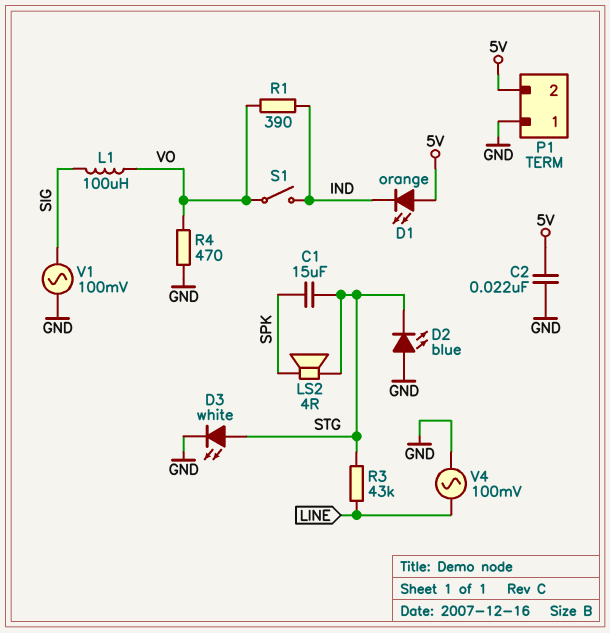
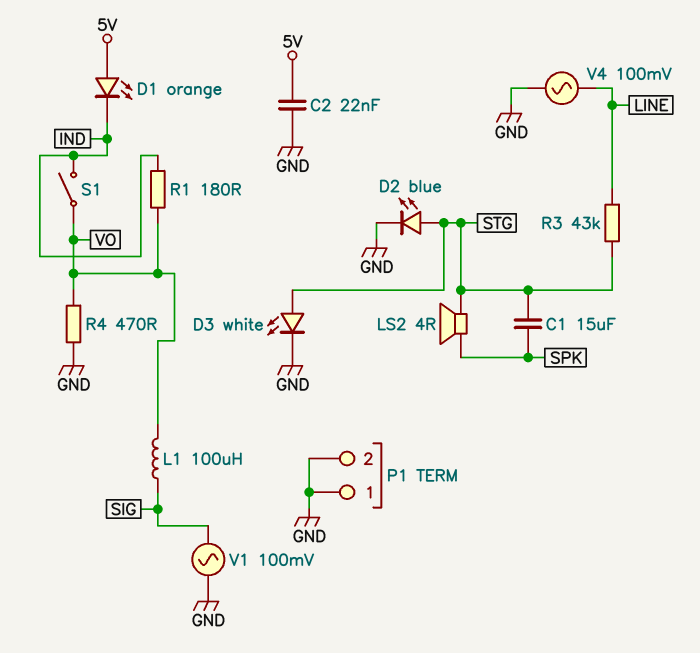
D2: LED blue (A GND, K STG) -> LED blue (A STG, K GND)
P1 pin 2: 5V -> GND
R1: 390 (IND, VO) -> 180 (IND, VO)

